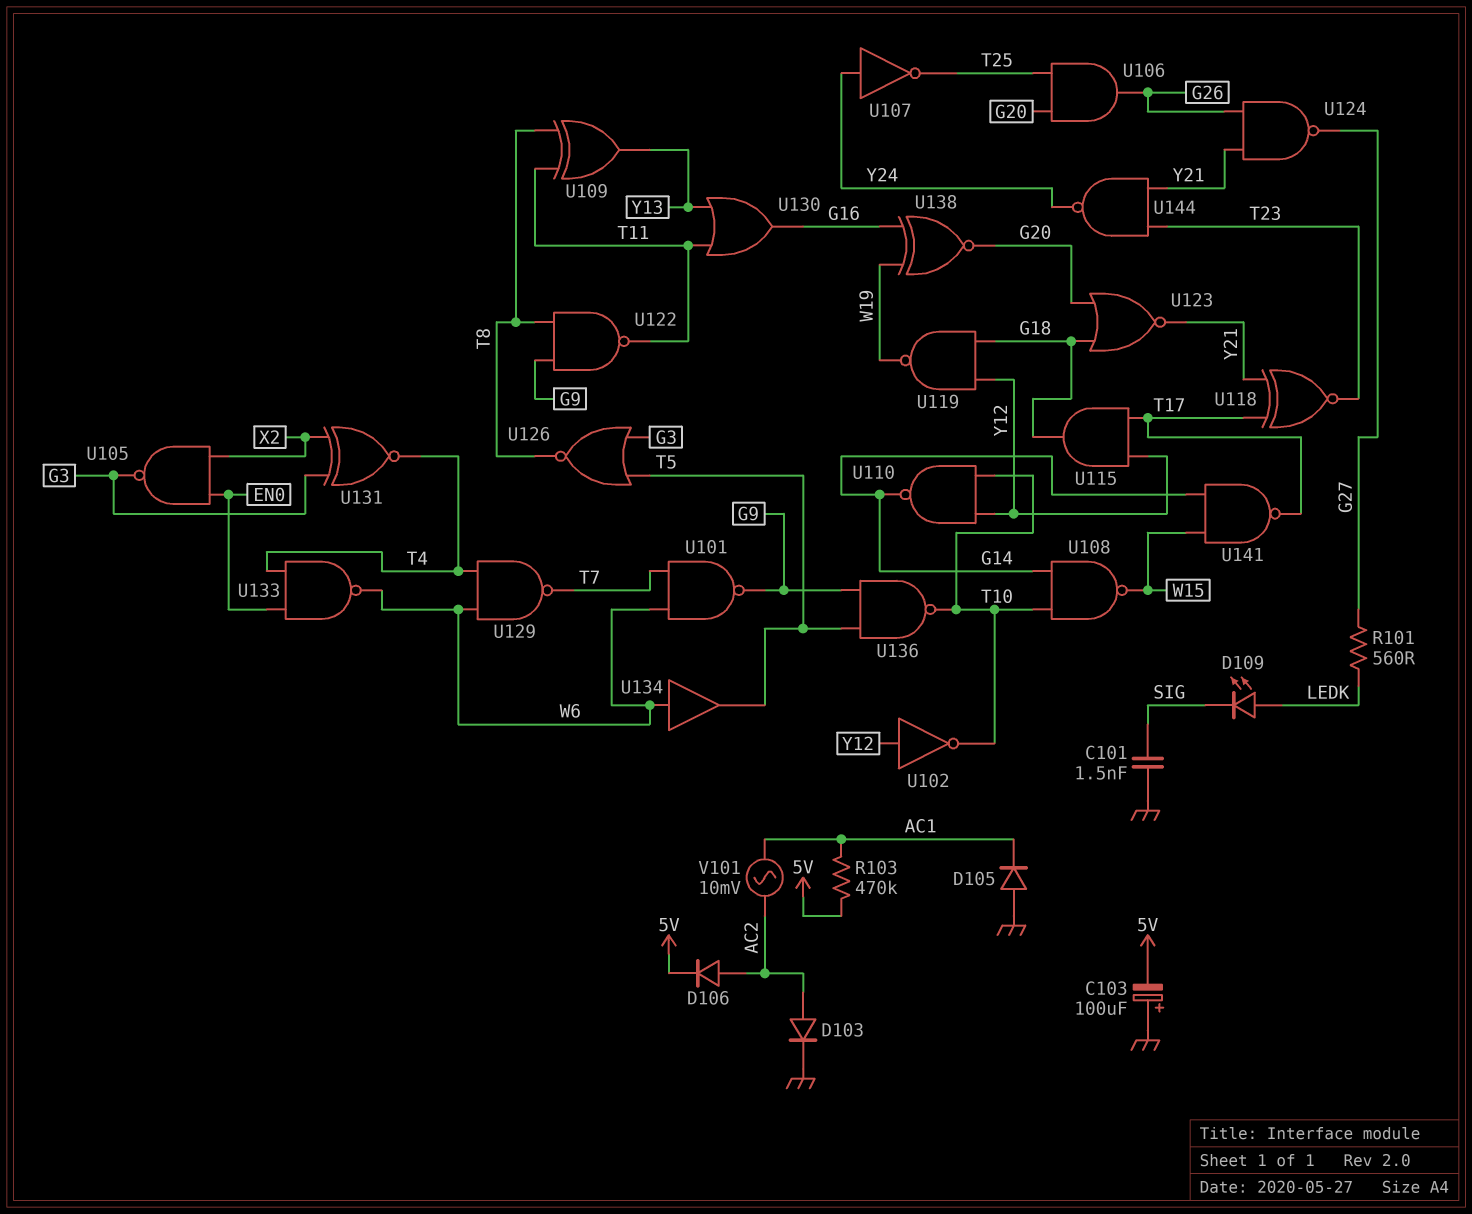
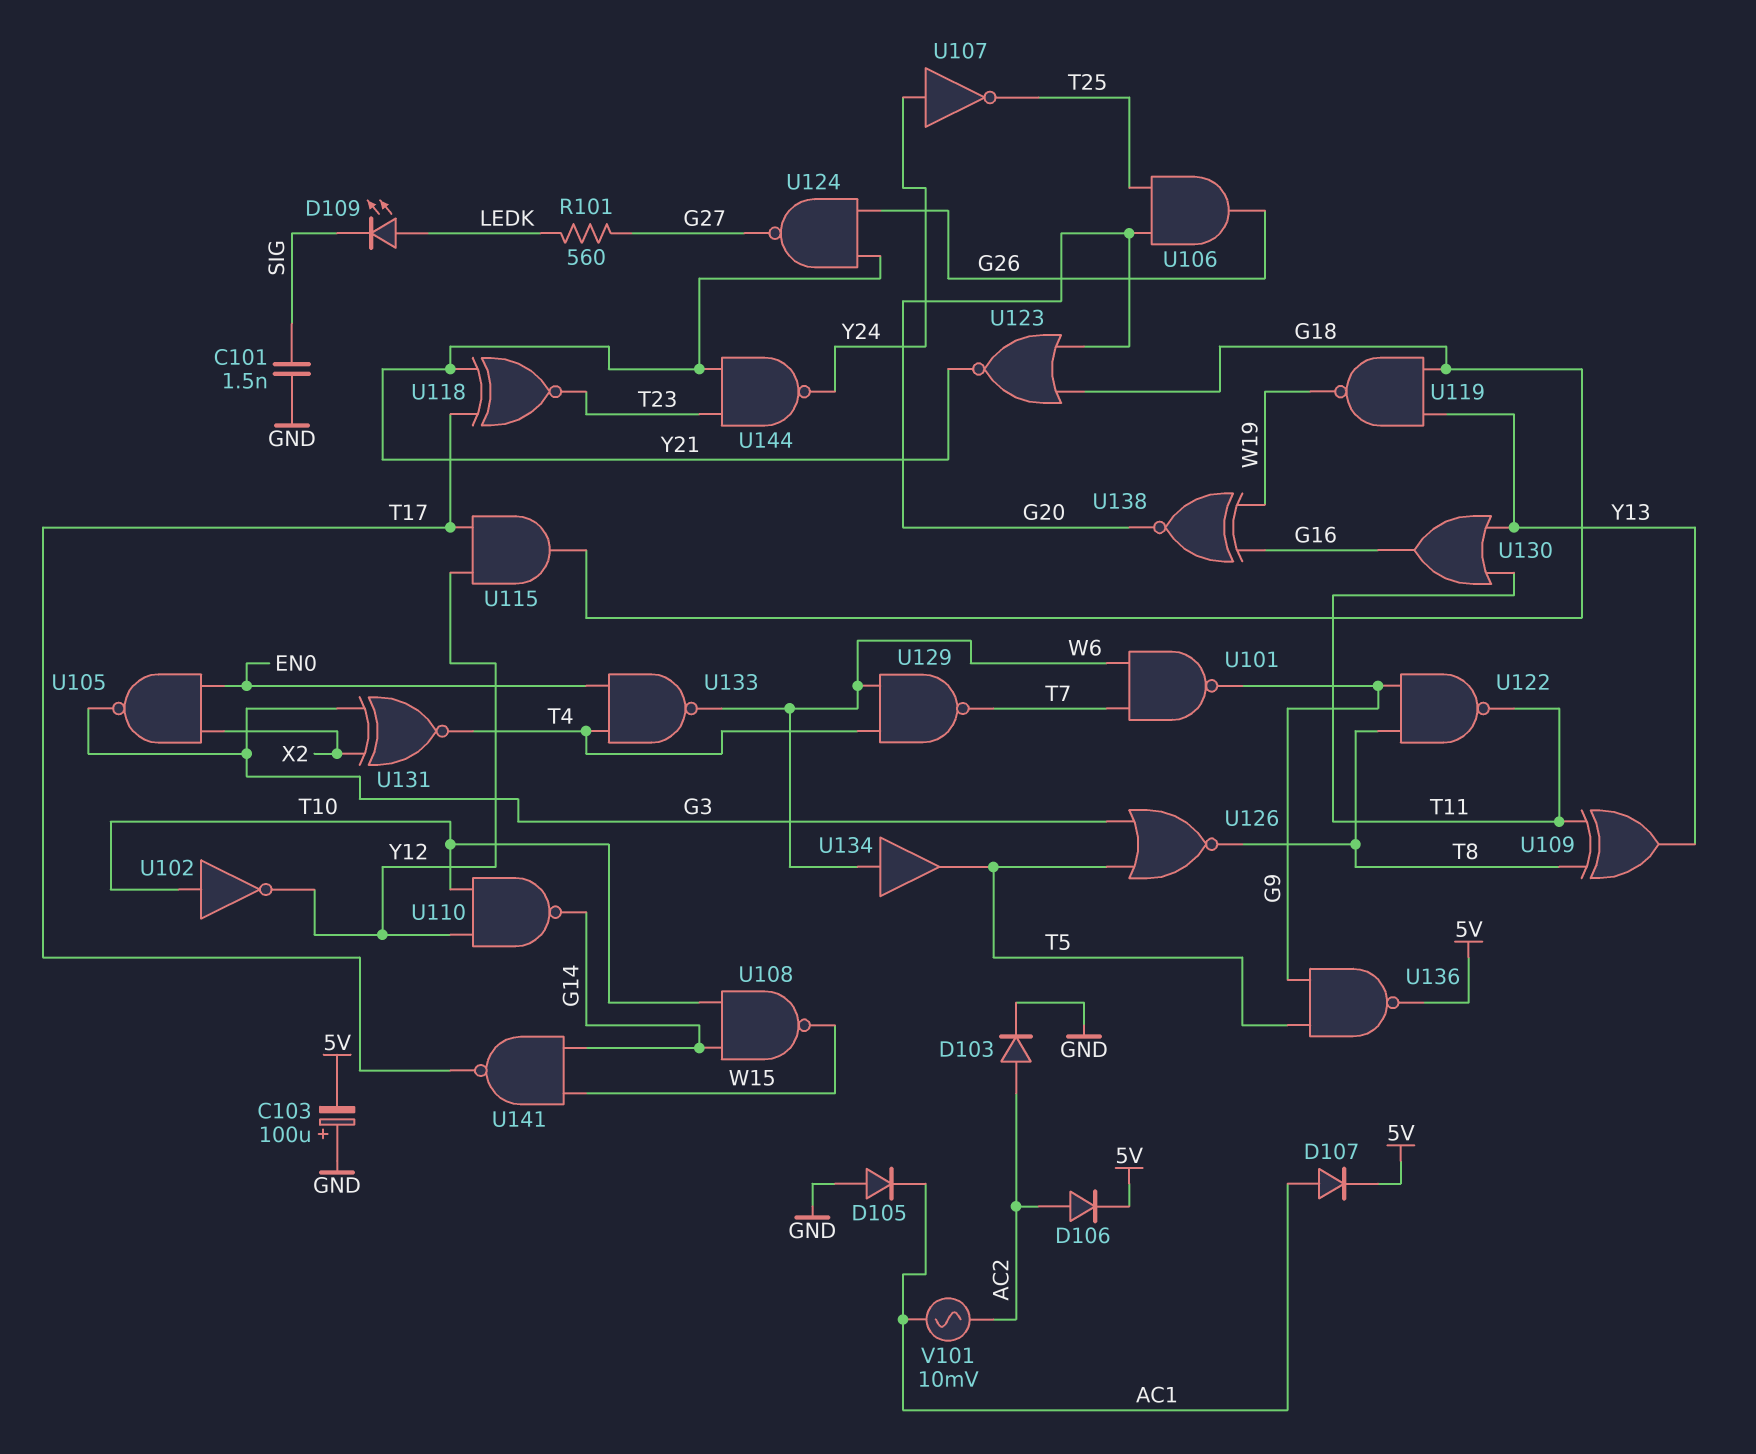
D107: none -> diode (A AC1, K 5V)
R103: 470k (5V, AC1) -> none
U102: NOT (in Y12, out T10) -> NOT (in T10, out Y12)
U119: NAND (in G18, in Y12, out W19) -> NAND (in G18, in Y13, out W19)
U136: NAND (in G9, in T5, out T10) -> NAND (in G9, in T5, out 5V)

